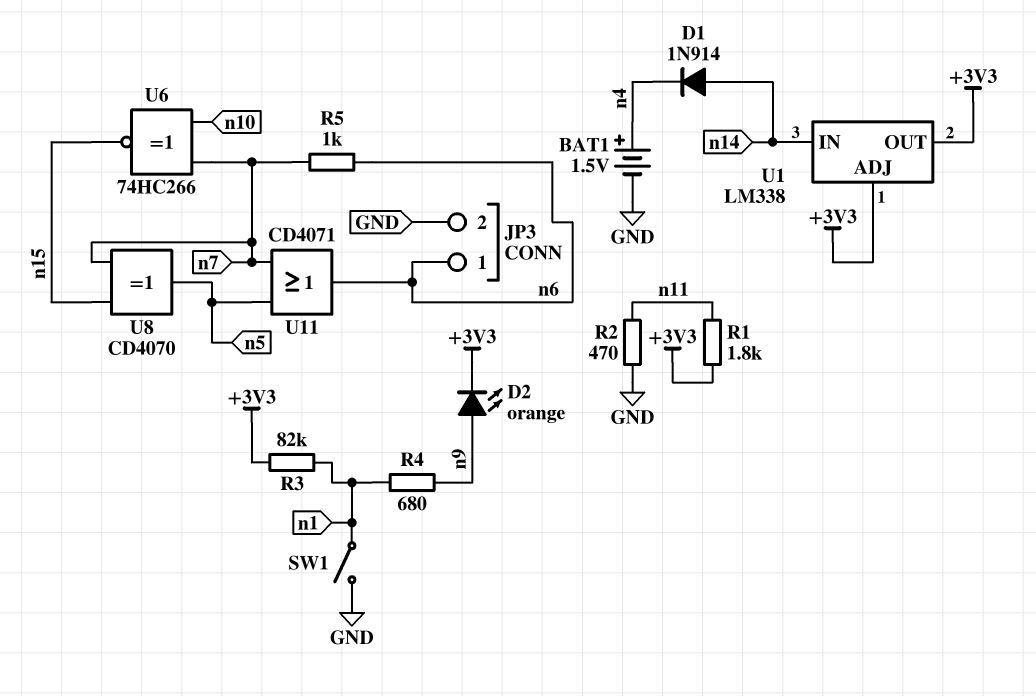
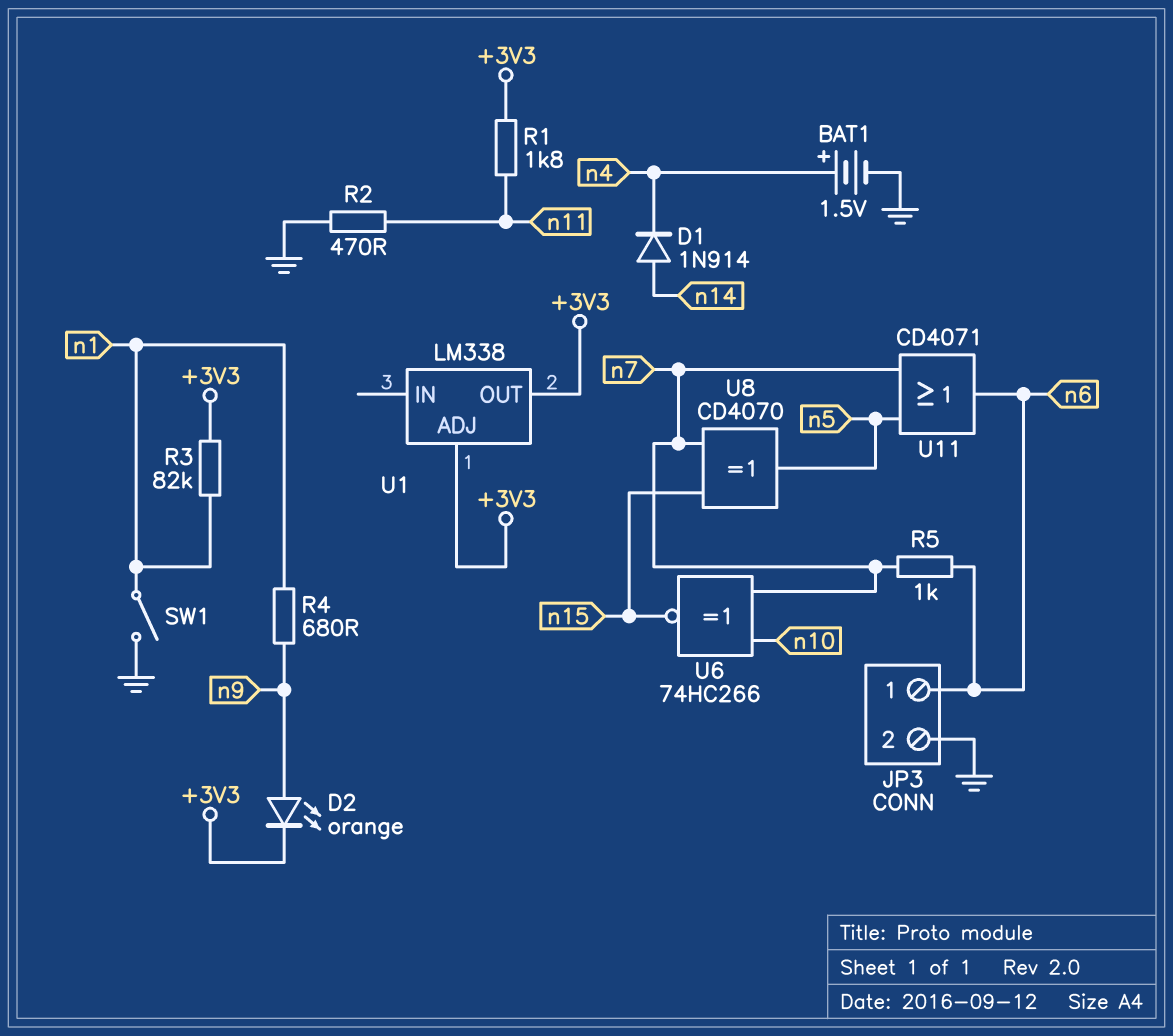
U1 pin IN: n14 -> none

